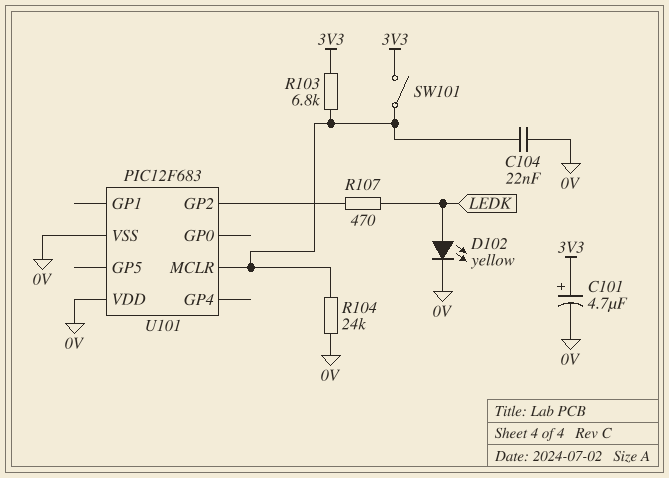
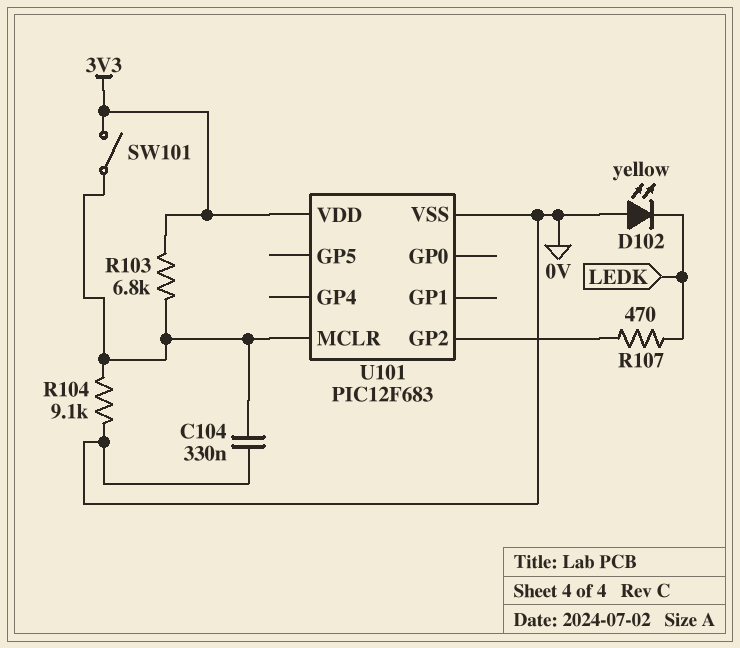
C101: 4.7uF (plus 3V3, minus 0V) -> none
C104: 22nF (0V, U101/MCLR) -> 330nF (0V, U101/MCLR)
D102: LED yellow (A LEDK, K 0V) -> LED yellow (A 0V, K LEDK)
R104: 24k (0V, U101/MCLR) -> 9.1k (0V, U101/MCLR)
U101 pin VDD: 0V -> 3V3

